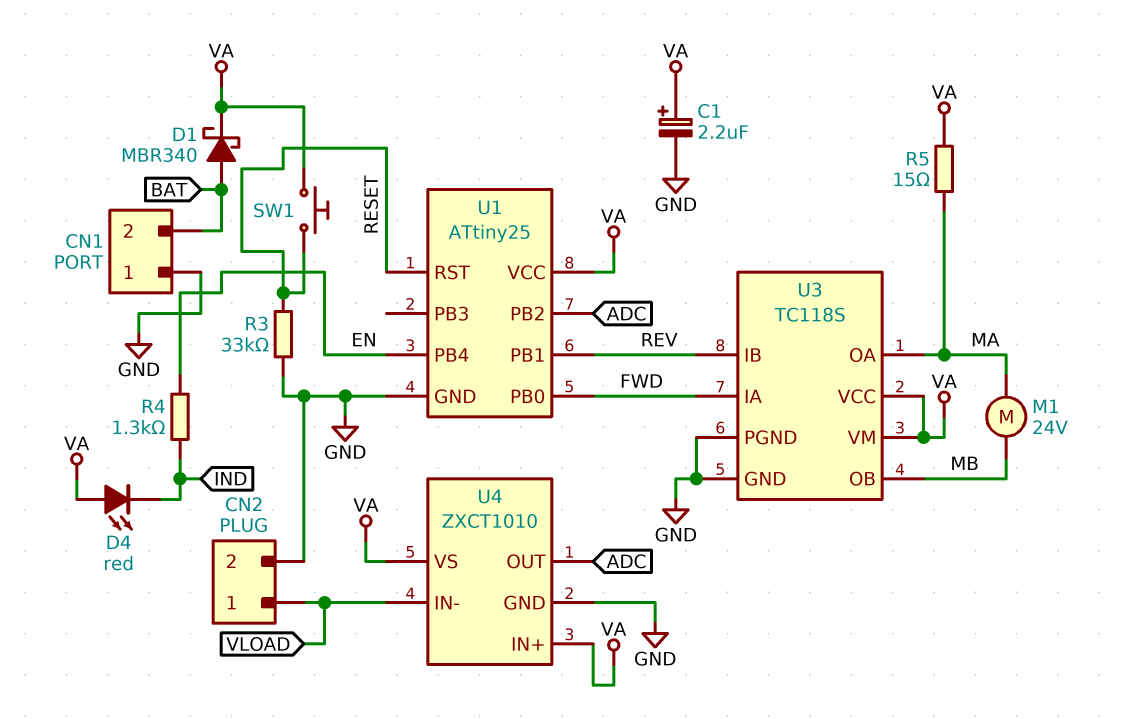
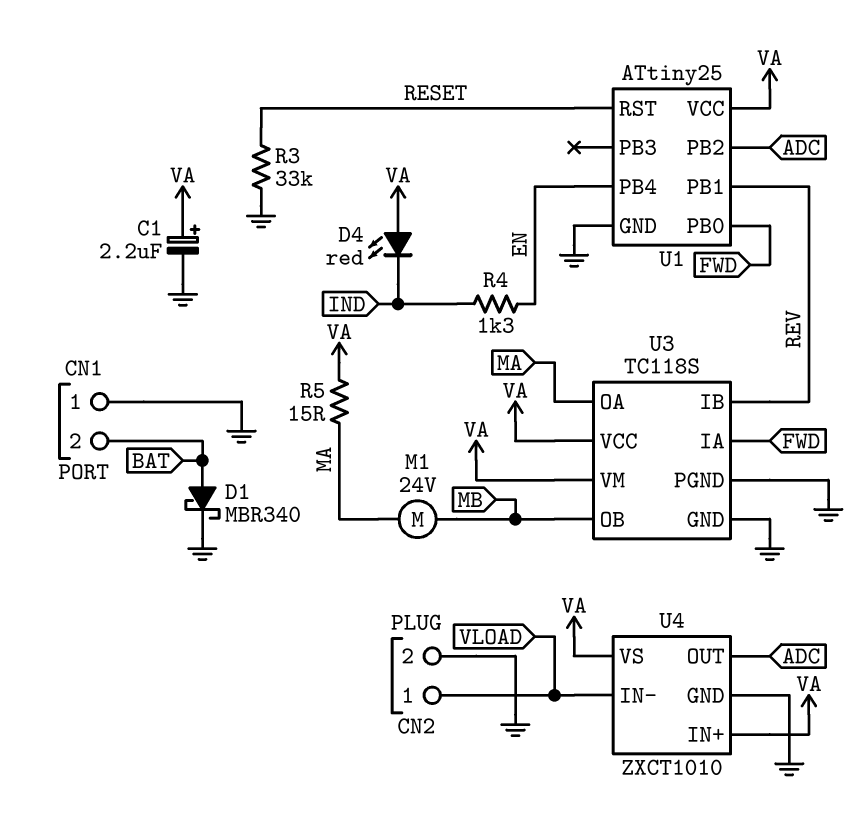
D1: schottky MBR340 (A BAT, K VA) -> schottky MBR340 (A BAT, K GND)
SW1: button (RESET, VA) -> none

